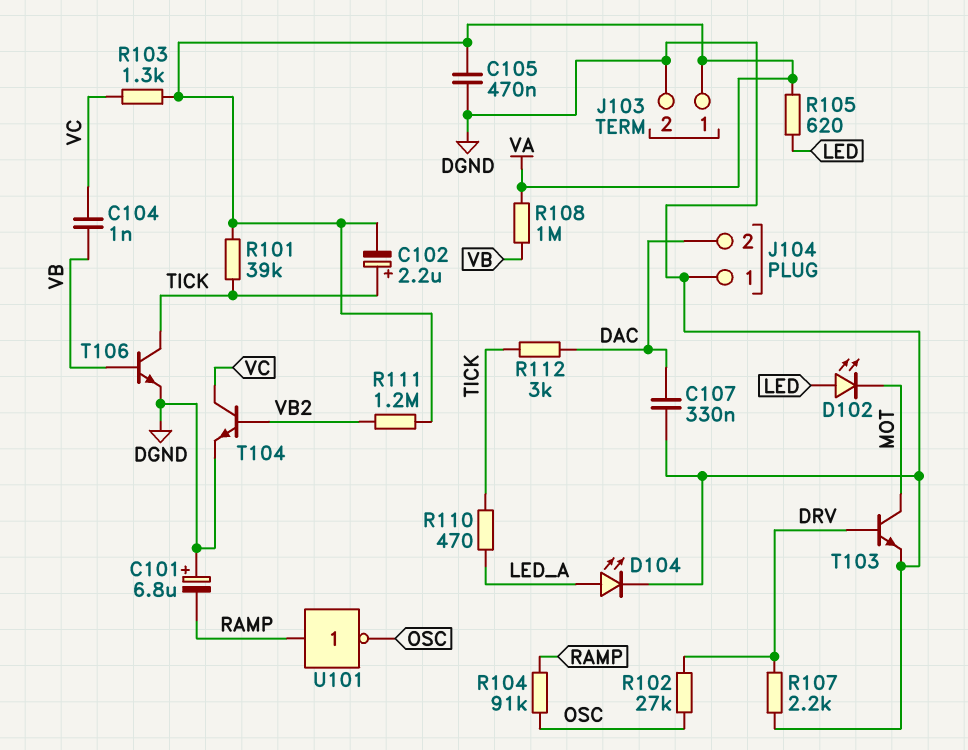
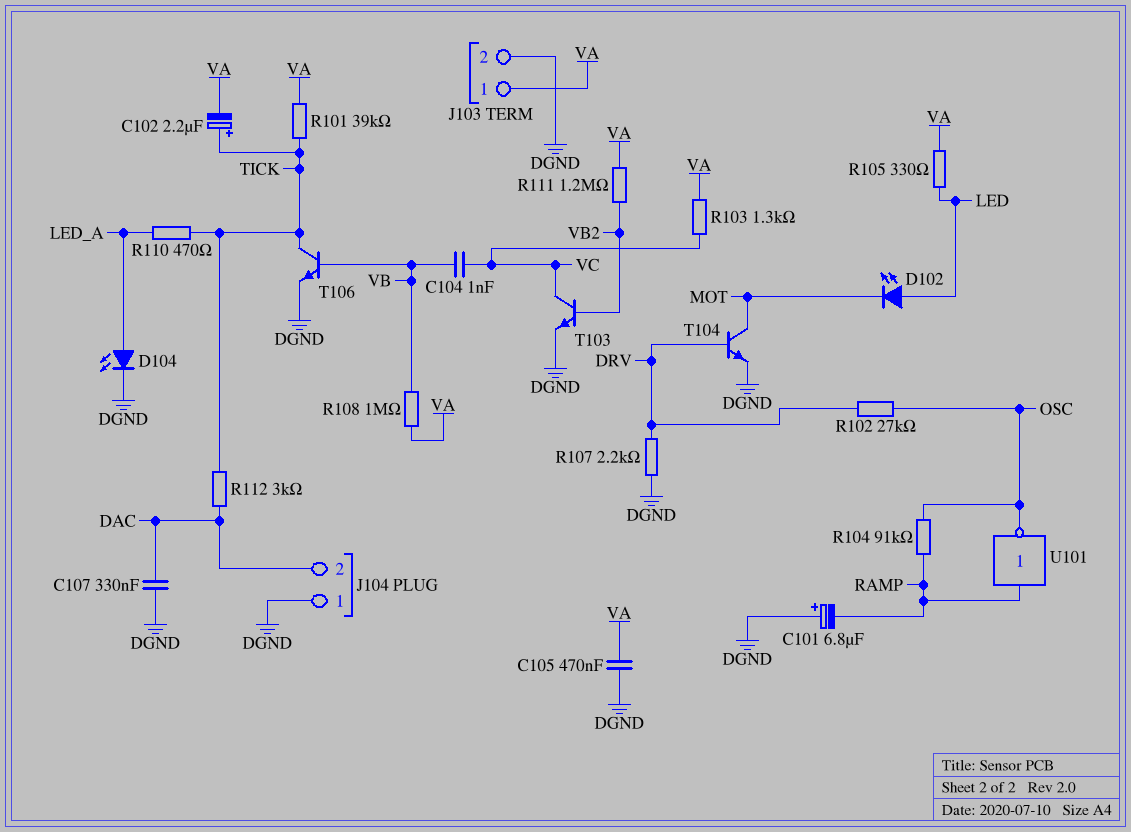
R105: 620 (LED, VA) -> 330 (LED, VA)
T103: NPN (B DRV, C MOT, E DGND) -> NPN (B VB2, C VC, E DGND)
T104: NPN (B VB2, C VC, E DGND) -> NPN (B DRV, C MOT, E DGND)

